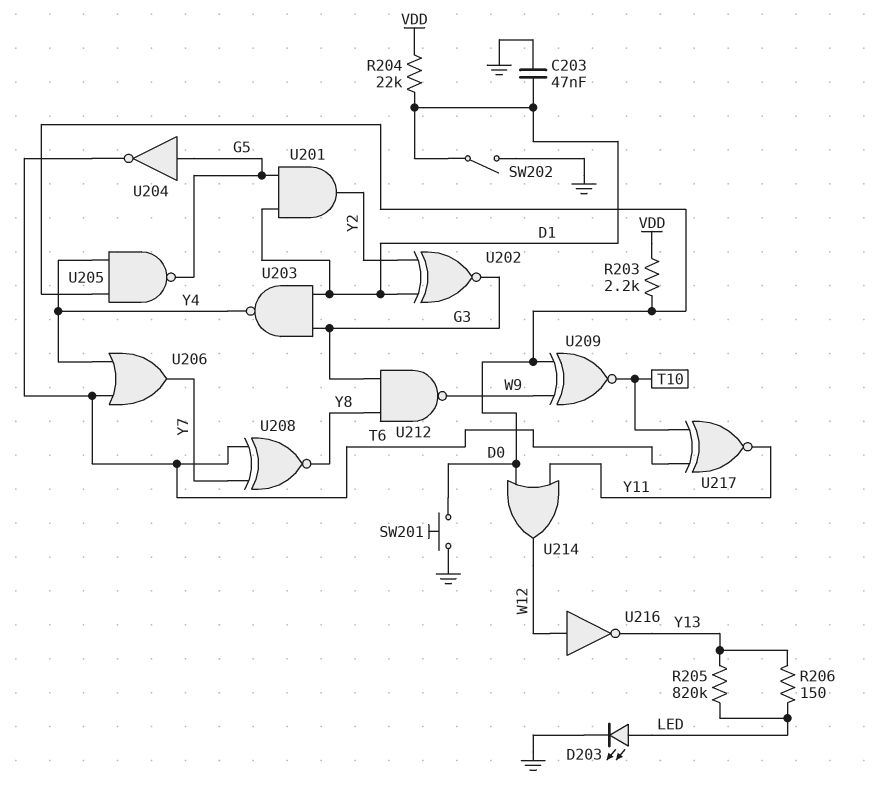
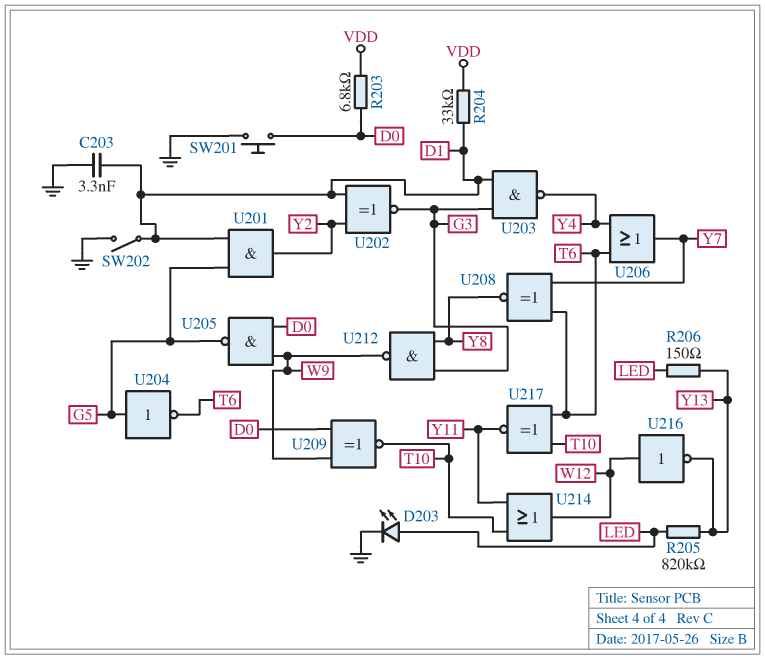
C203: 47nF (D1, GND) -> 3.3nF (D1, GND)
R203: 2.2k (D0, VDD) -> 6.8k (D0, VDD)
R204: 22k (D1, VDD) -> 33k (D1, VDD)
U205: NAND (in D0, in Y4, out G5) -> NAND (in D0, in W9, out G5)
U214: OR (in D0, in Y11, out W12) -> OR (in T10, in Y11, out W12)

